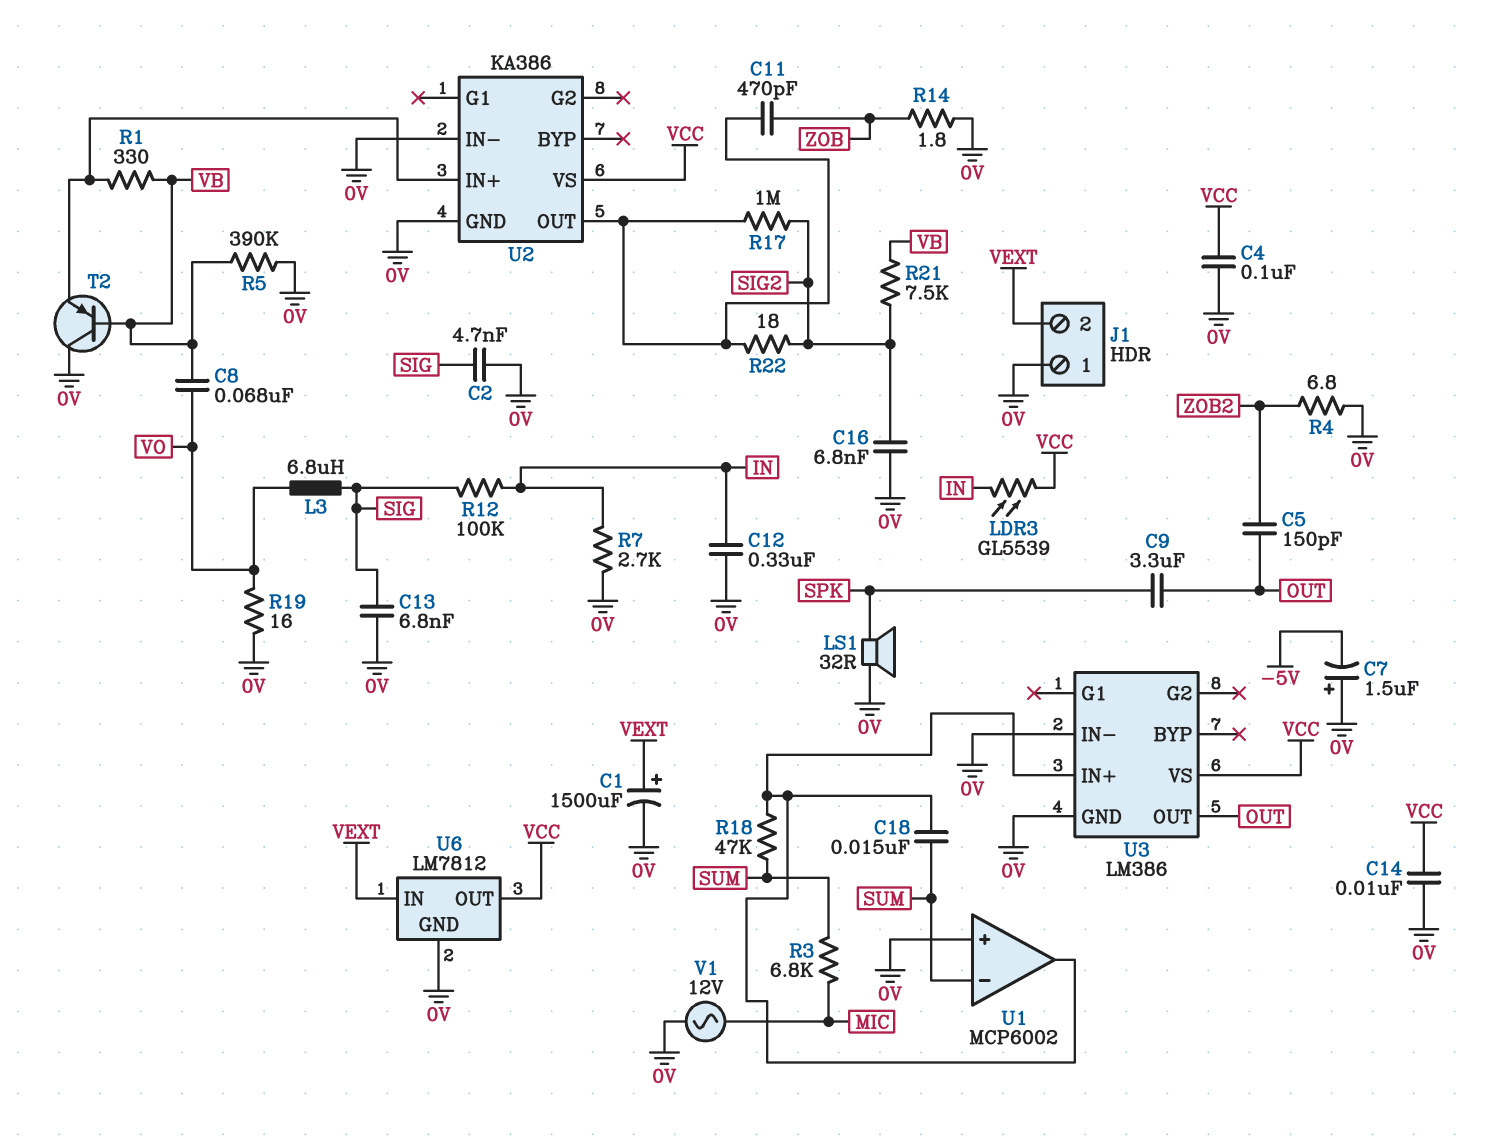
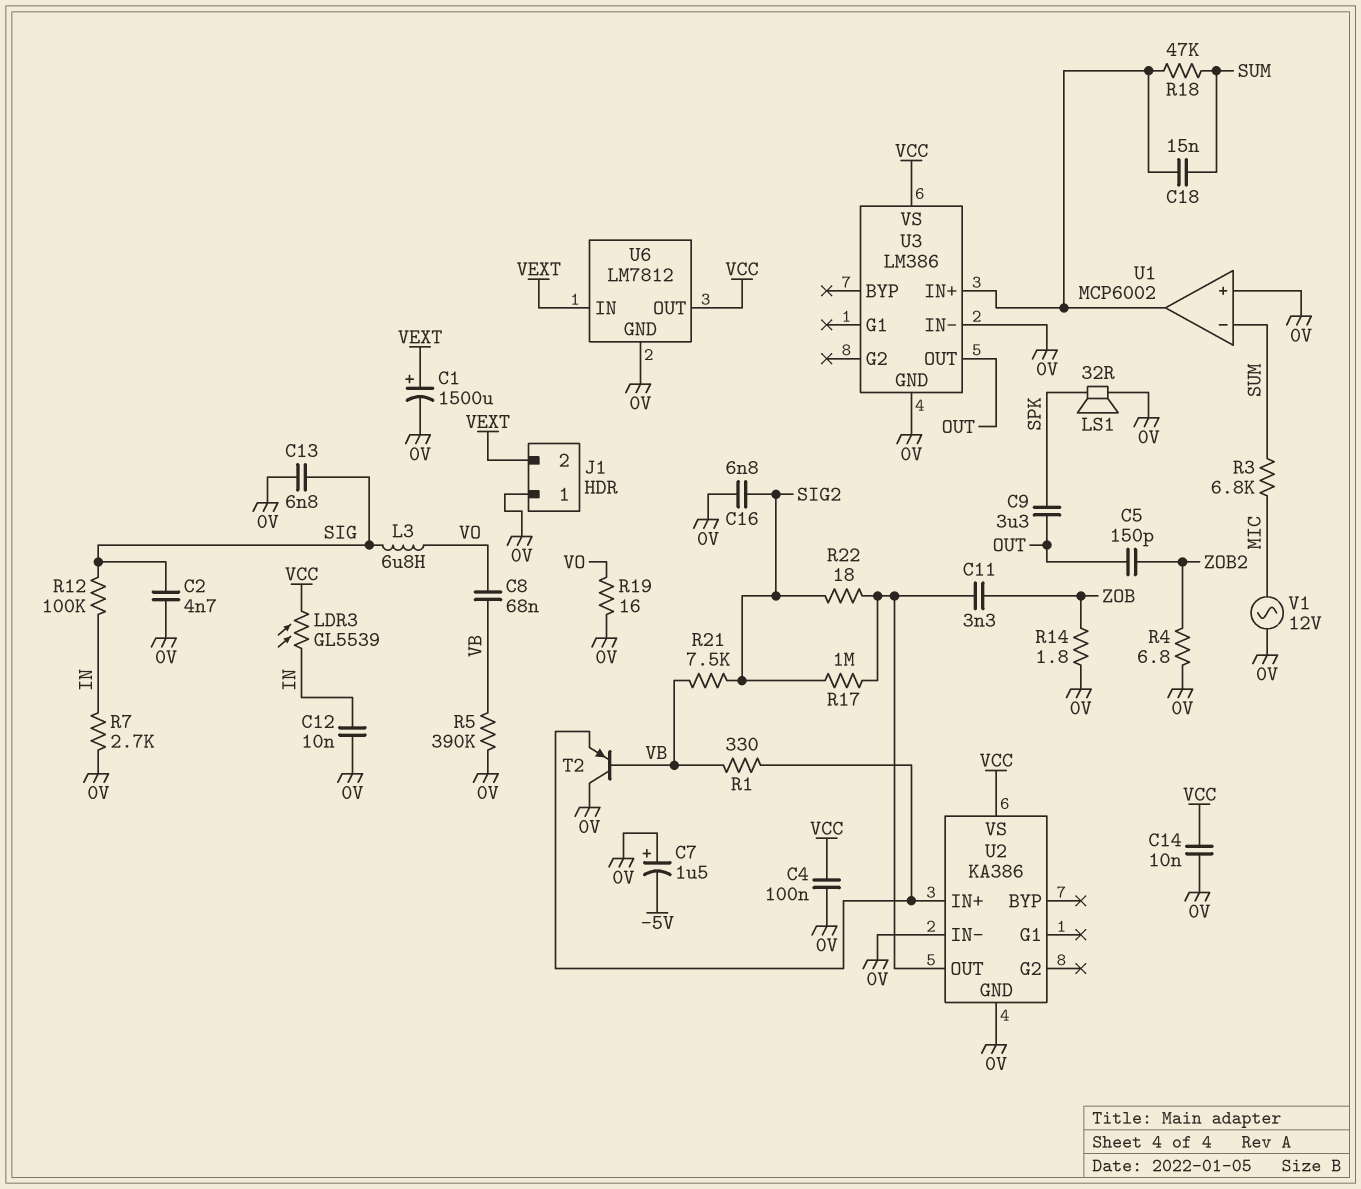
C11: 470pF (U2/OUT, ZOB) -> 3.3nF (U2/OUT, ZOB)
C12: 330nF (0V, IN) -> 10nF (0V, IN)

